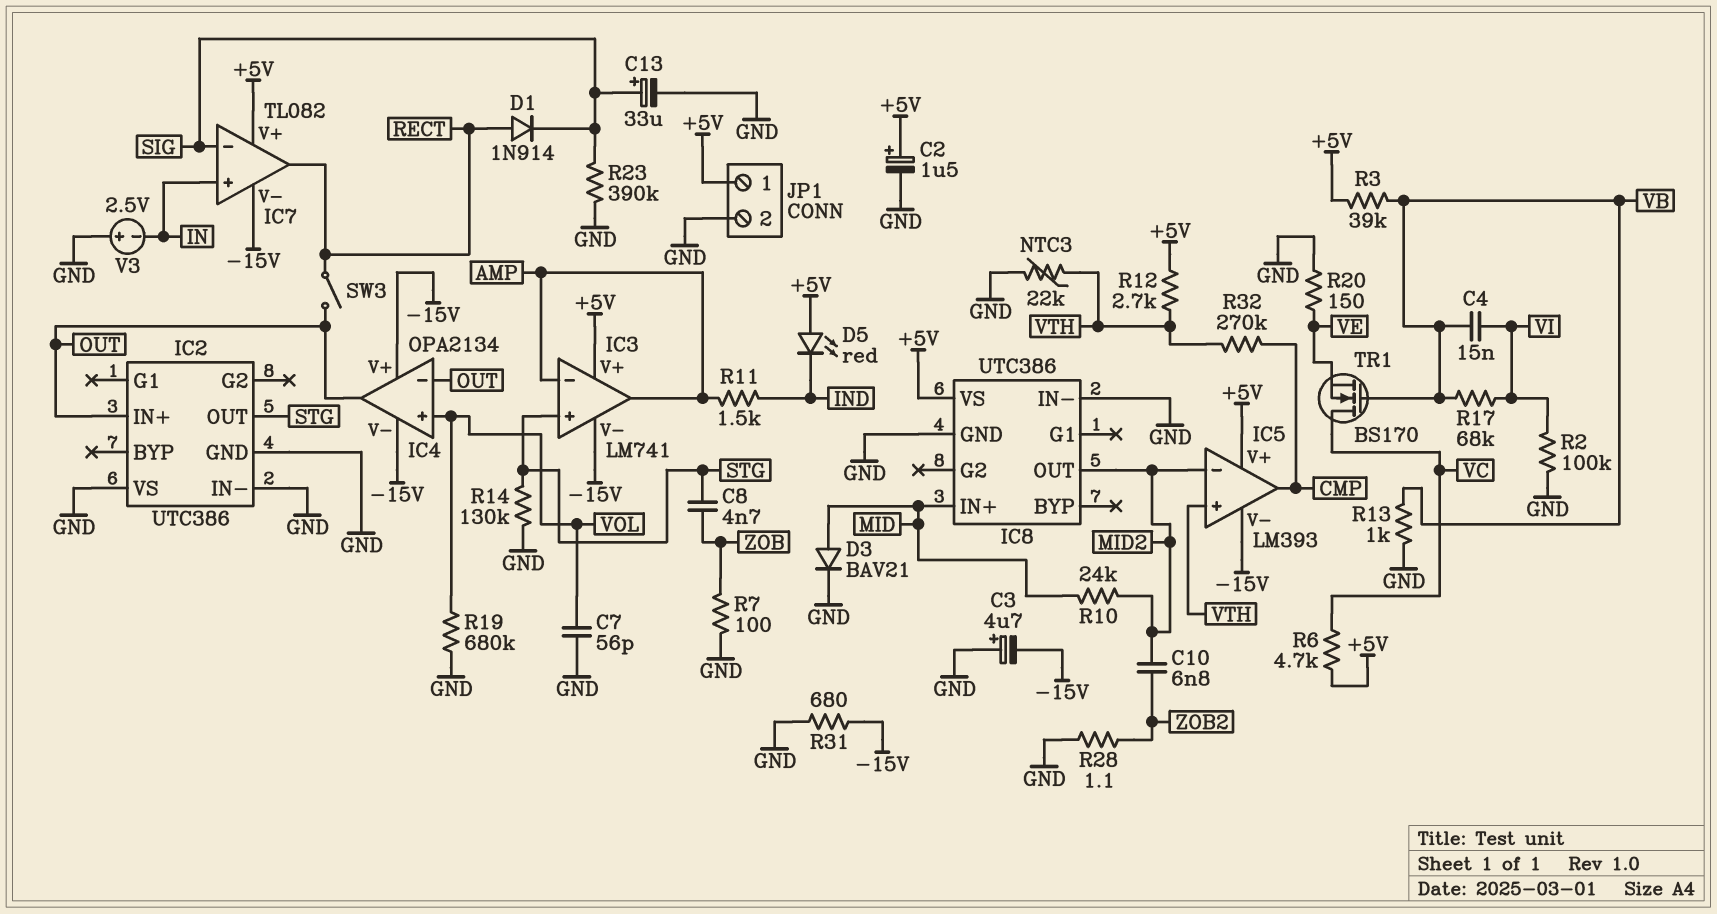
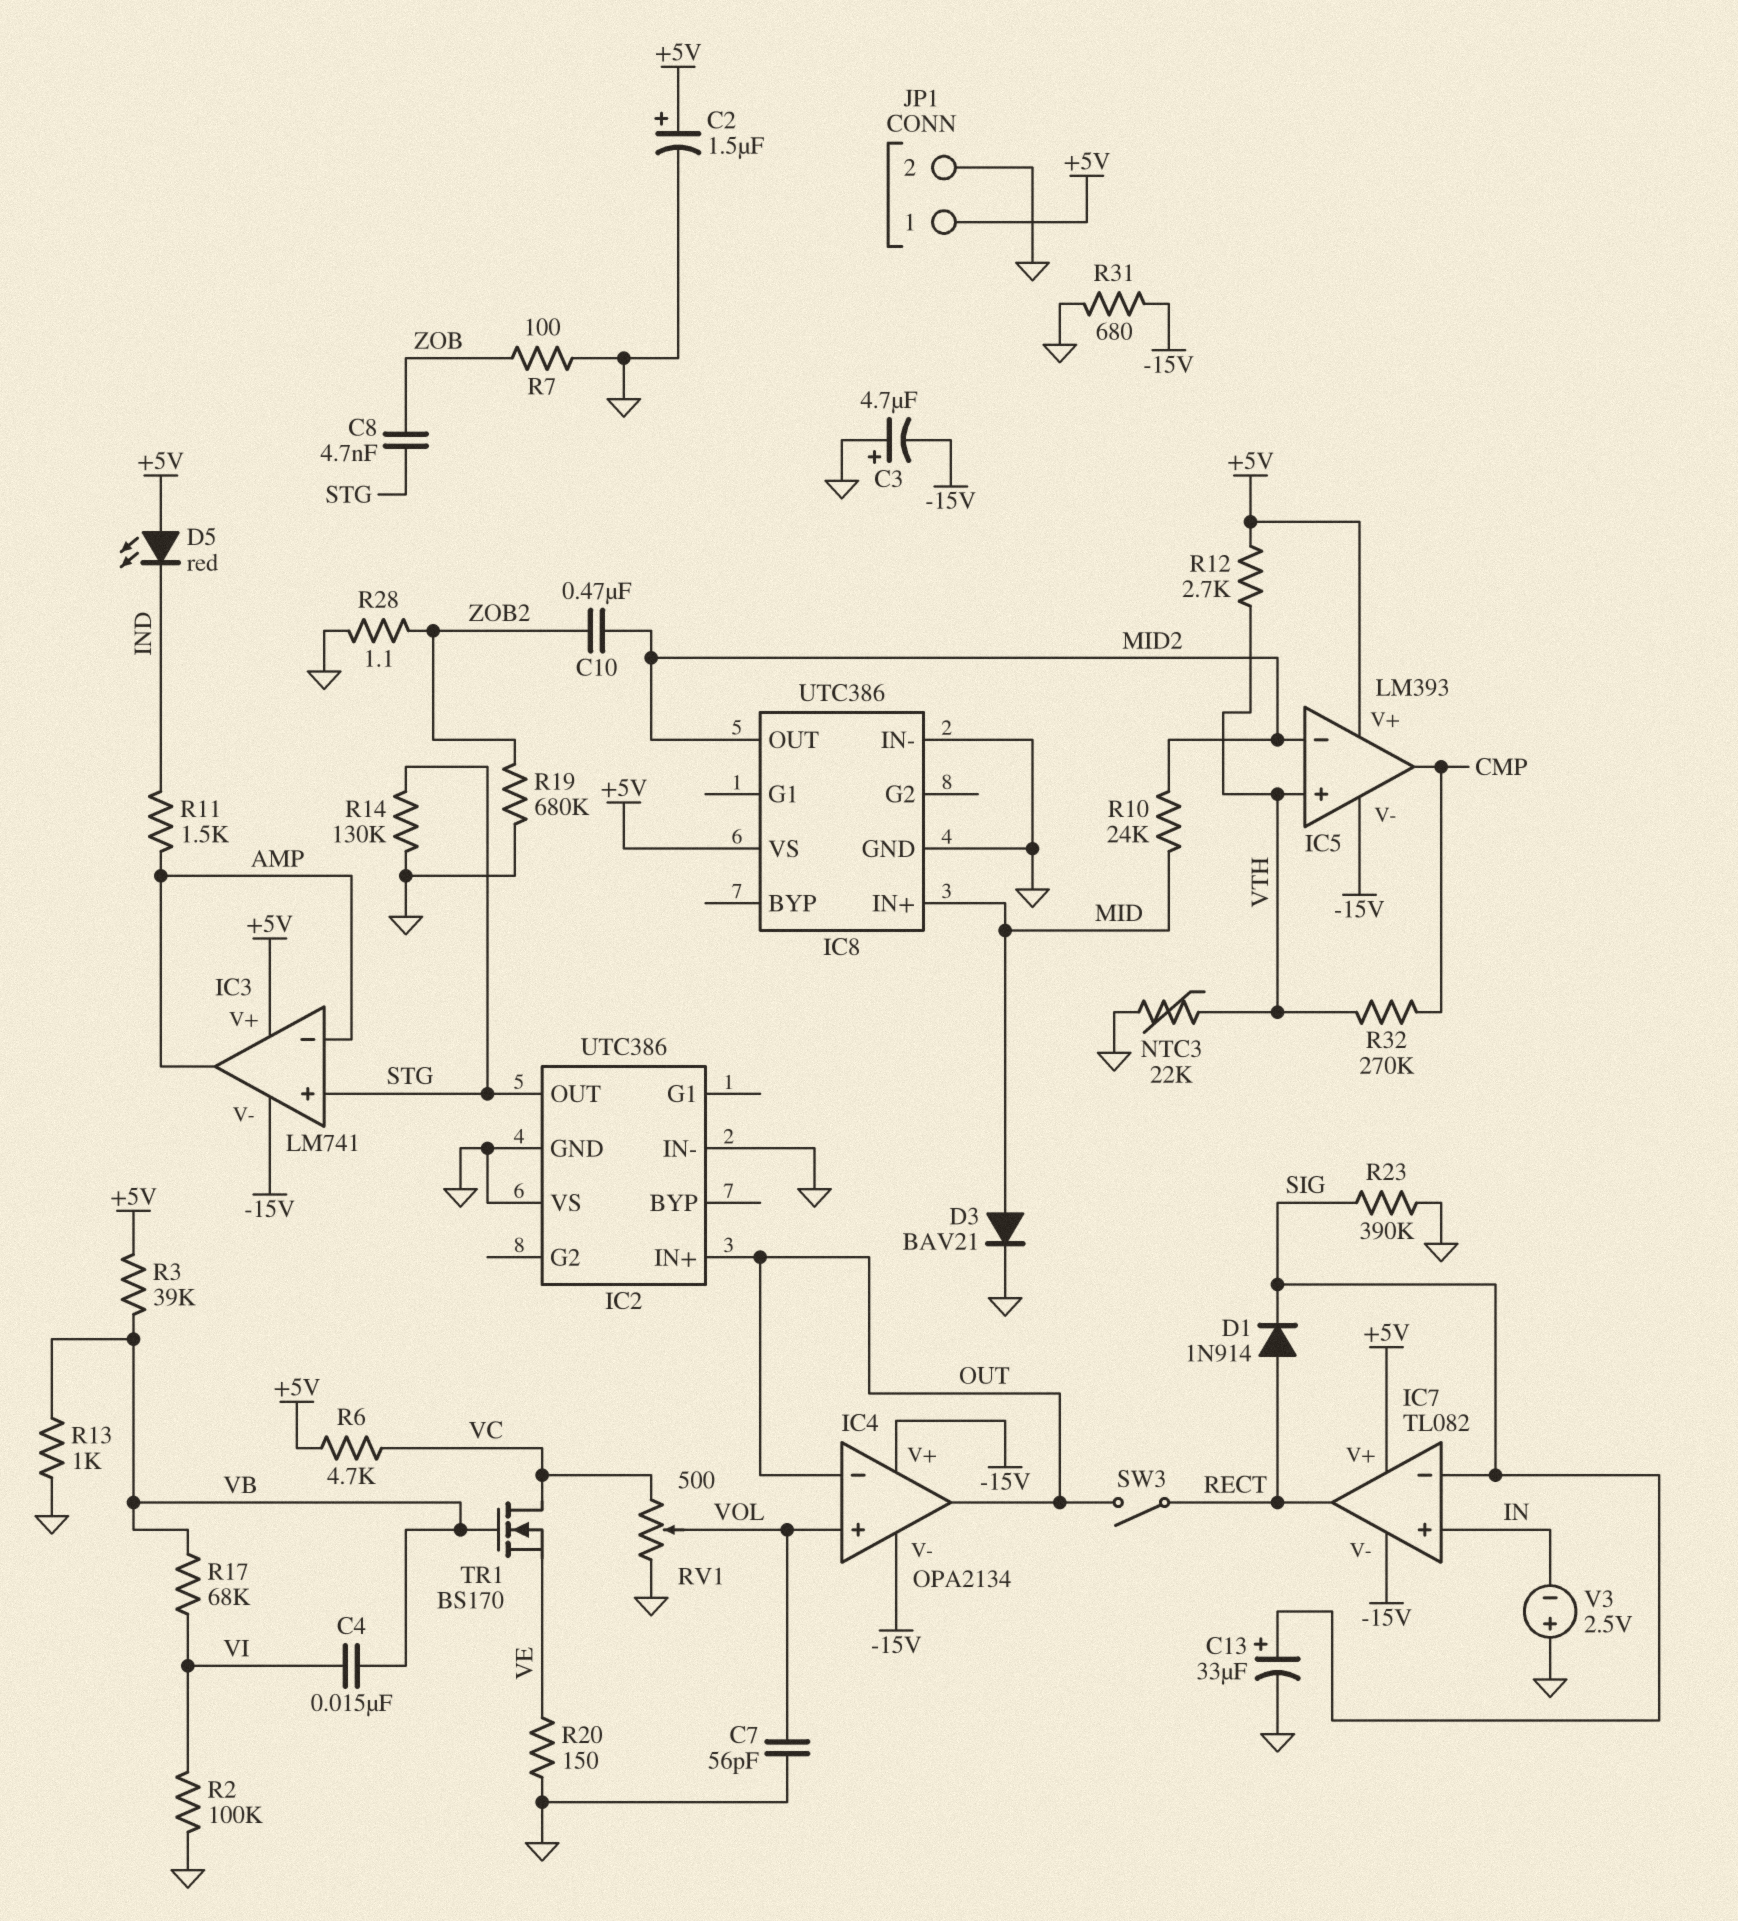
C10: 6.8nF (MID2, ZOB2) -> 470nF (MID2, ZOB2)
R19: 680k (GND, VOL) -> 680k (GND, ZOB2)
RV1: none -> 500 (GND, VC, wiper VOL)

